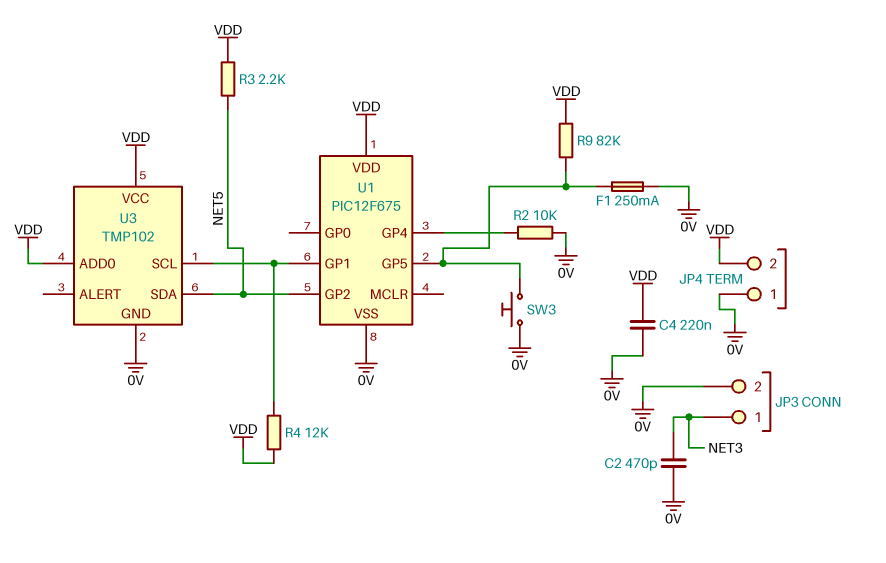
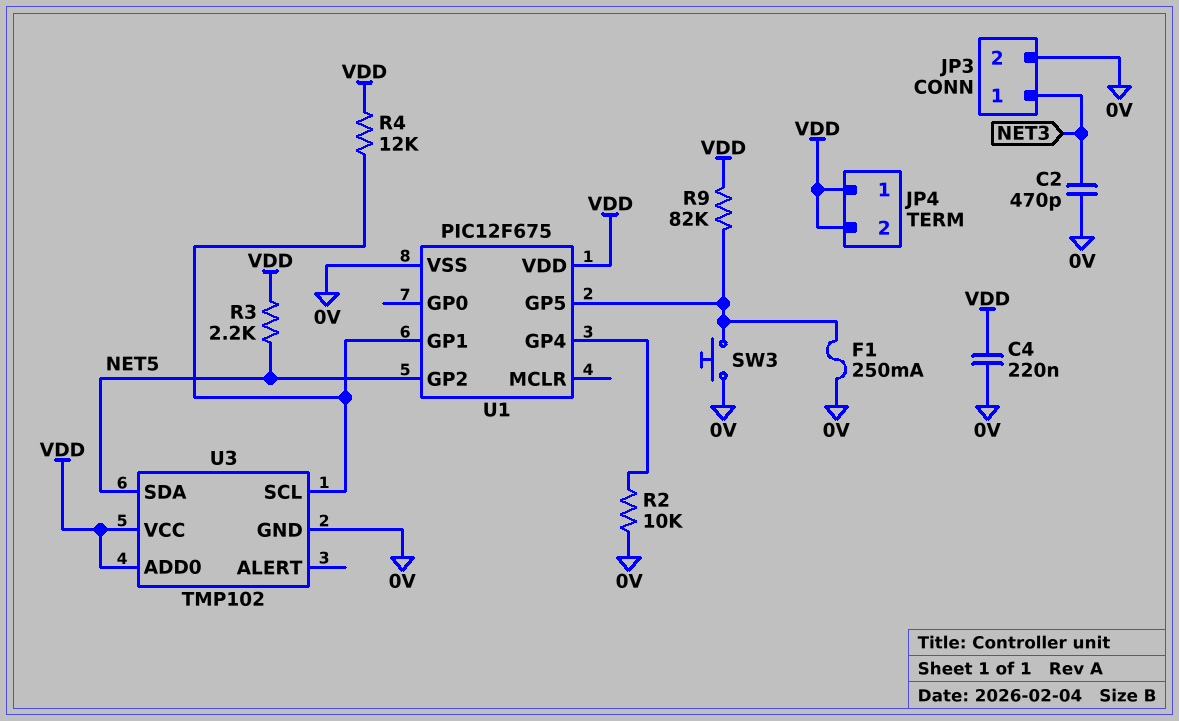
JP4 pin 1: 0V -> VDD

